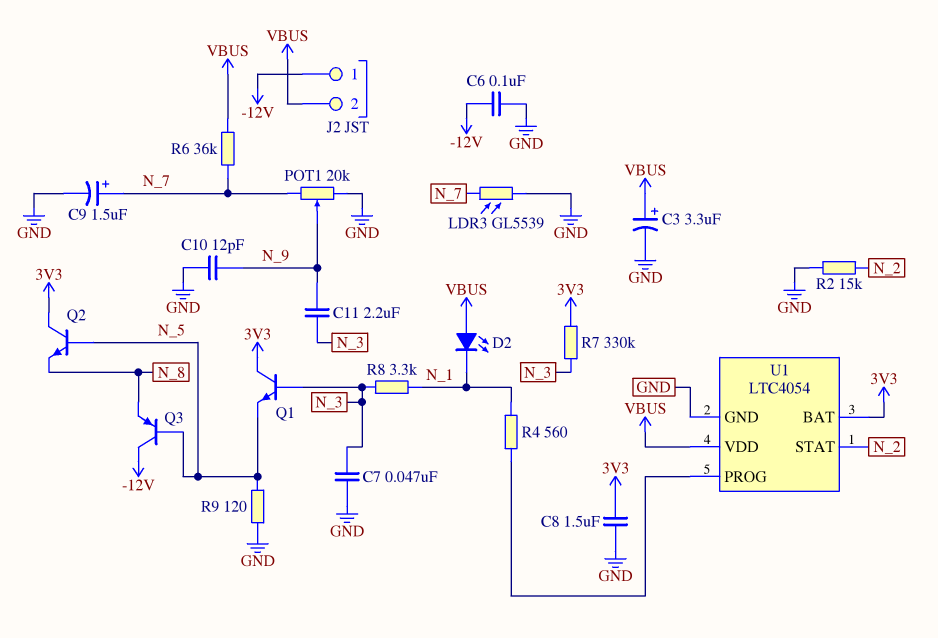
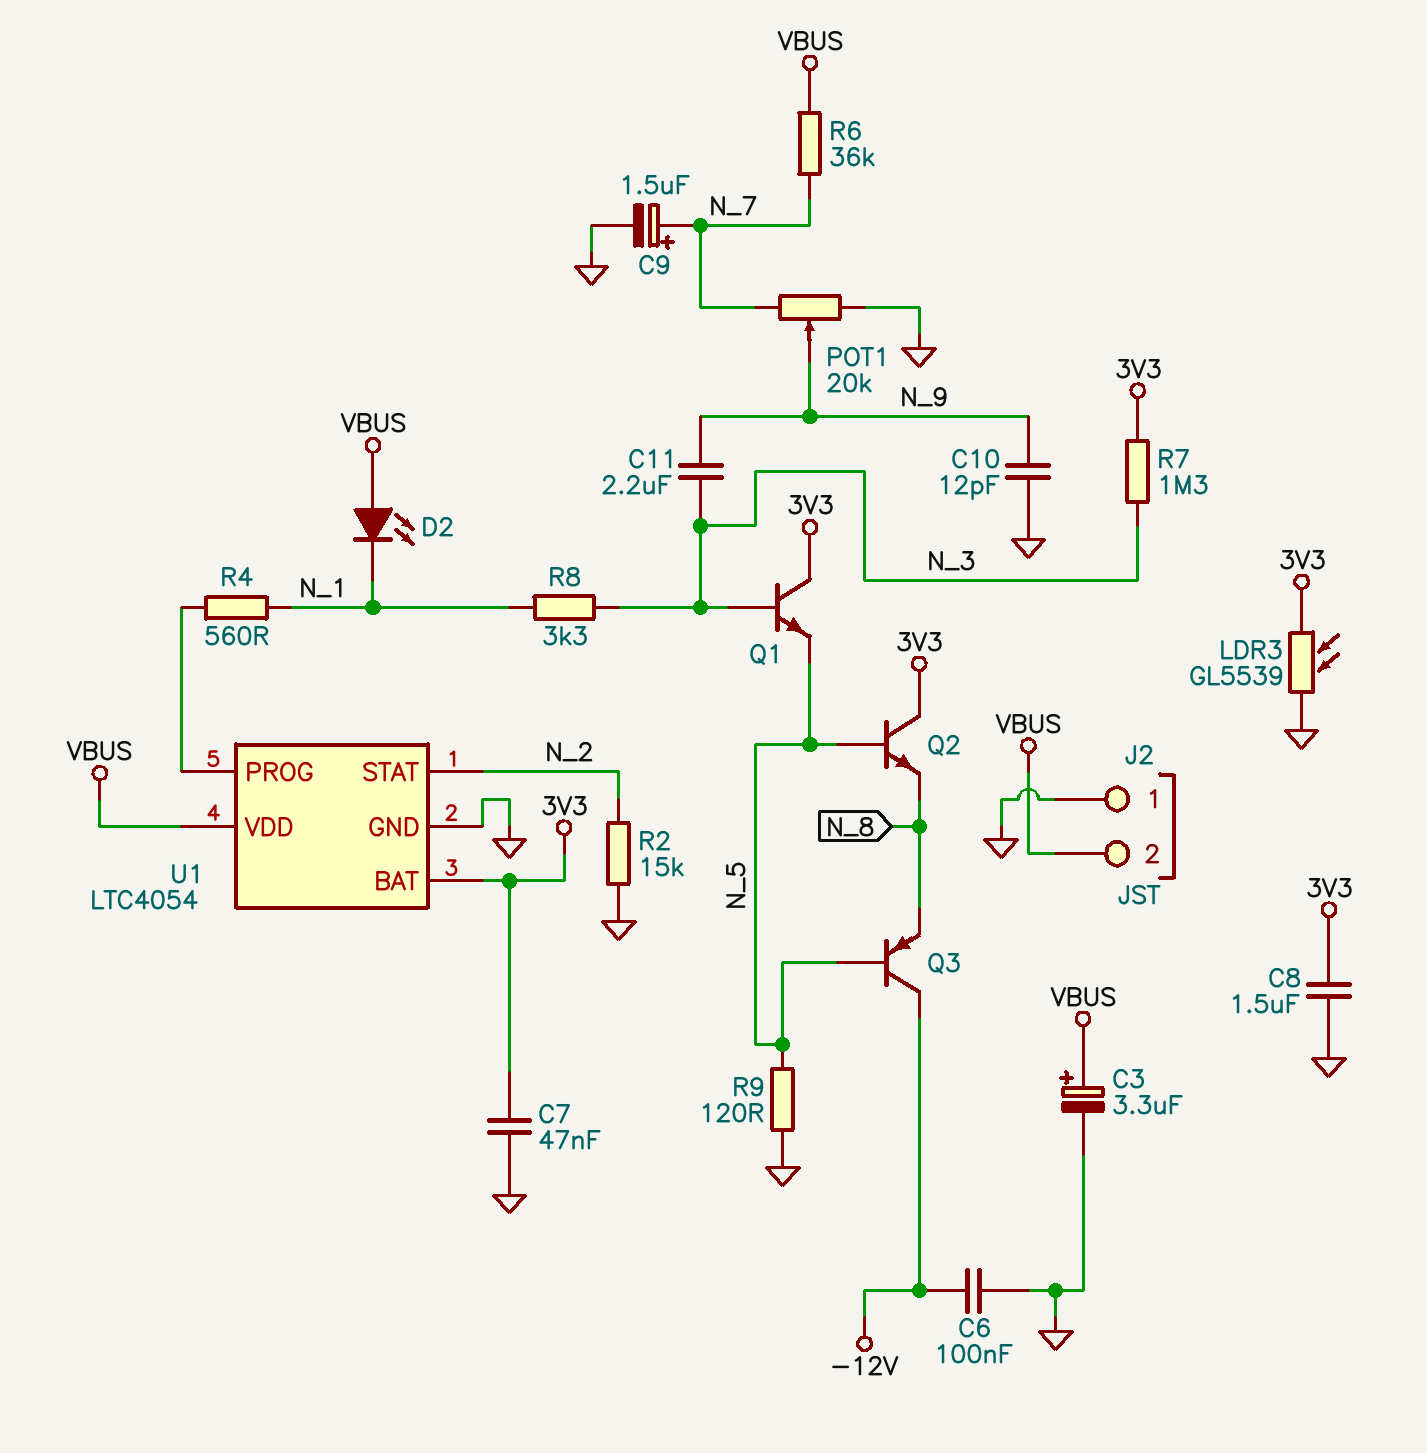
C7: 47nF (GND, N_3) -> 47nF (3V3, GND)
J2 pin 1: -12V -> GND
LDR3: GL5539 (GND, N_7) -> GL5539 (3V3, GND)
R7: 330k (3V3, N_3) -> 1.3M (3V3, N_3)

